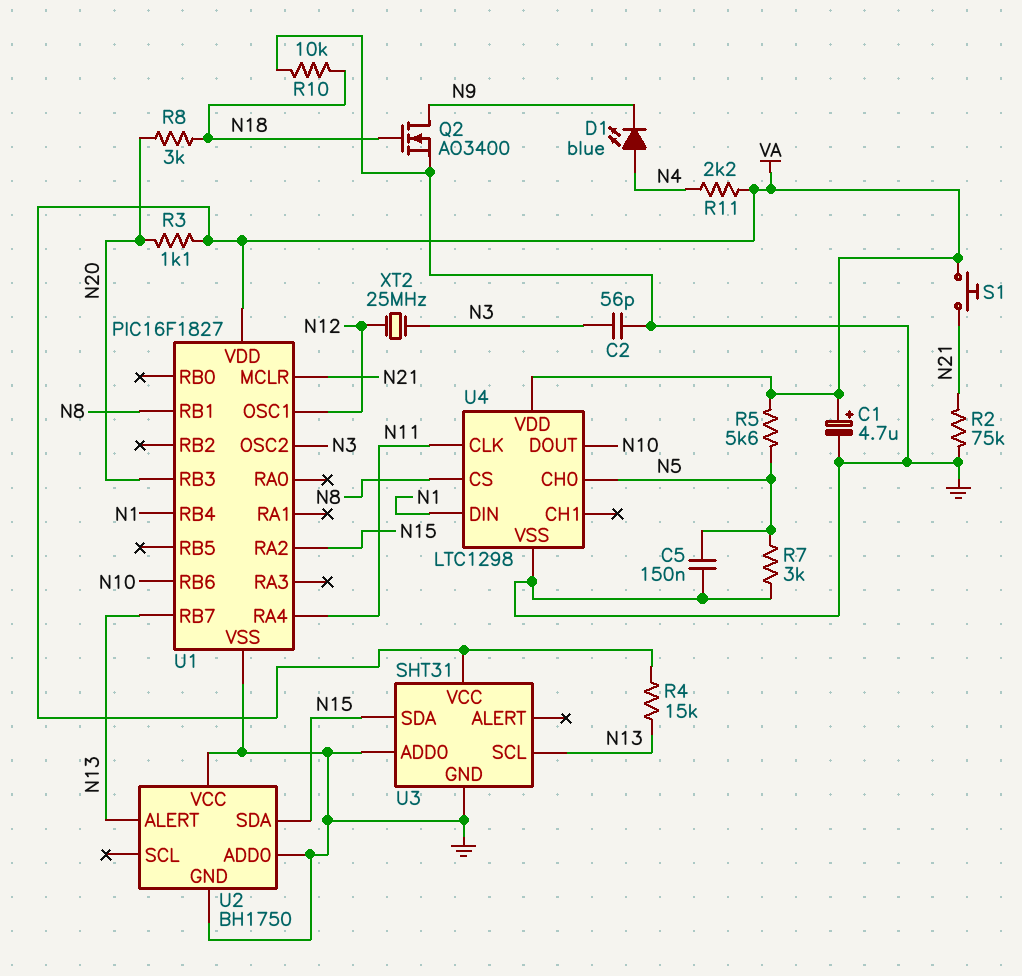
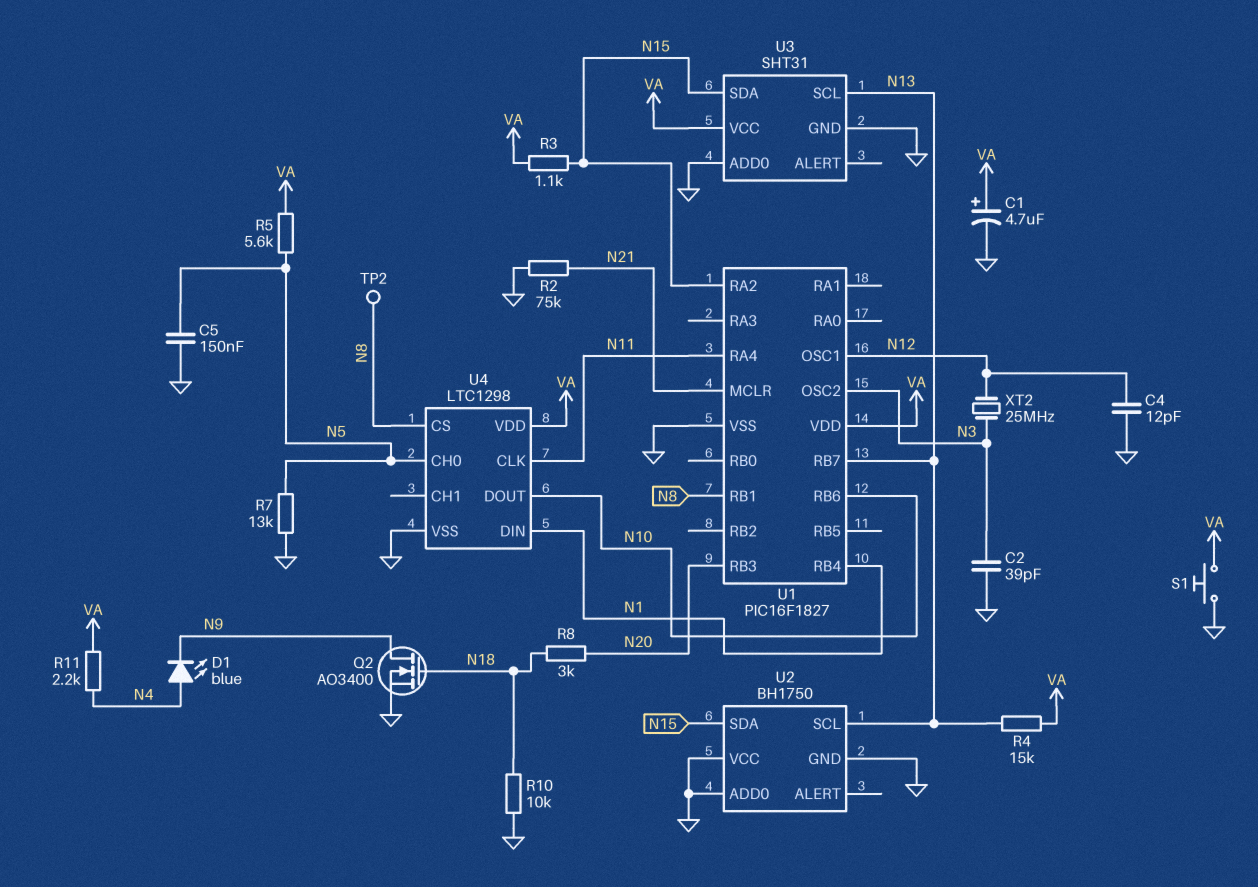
C2: 56pF (GND, N3) -> 39pF (GND, N3)
C4: none -> 12pF (GND, N12)
R3: 1.1k (N20, VA) -> 1.1k (N15, VA)
R7: 3k (GND, N5) -> 13k (GND, N5)
S1: button (N21, VA) -> button (GND, VA)
TP2: none -> test point (N8)
U2 pin ALERT: N13 -> none
U2 pin SCL: none -> N13

